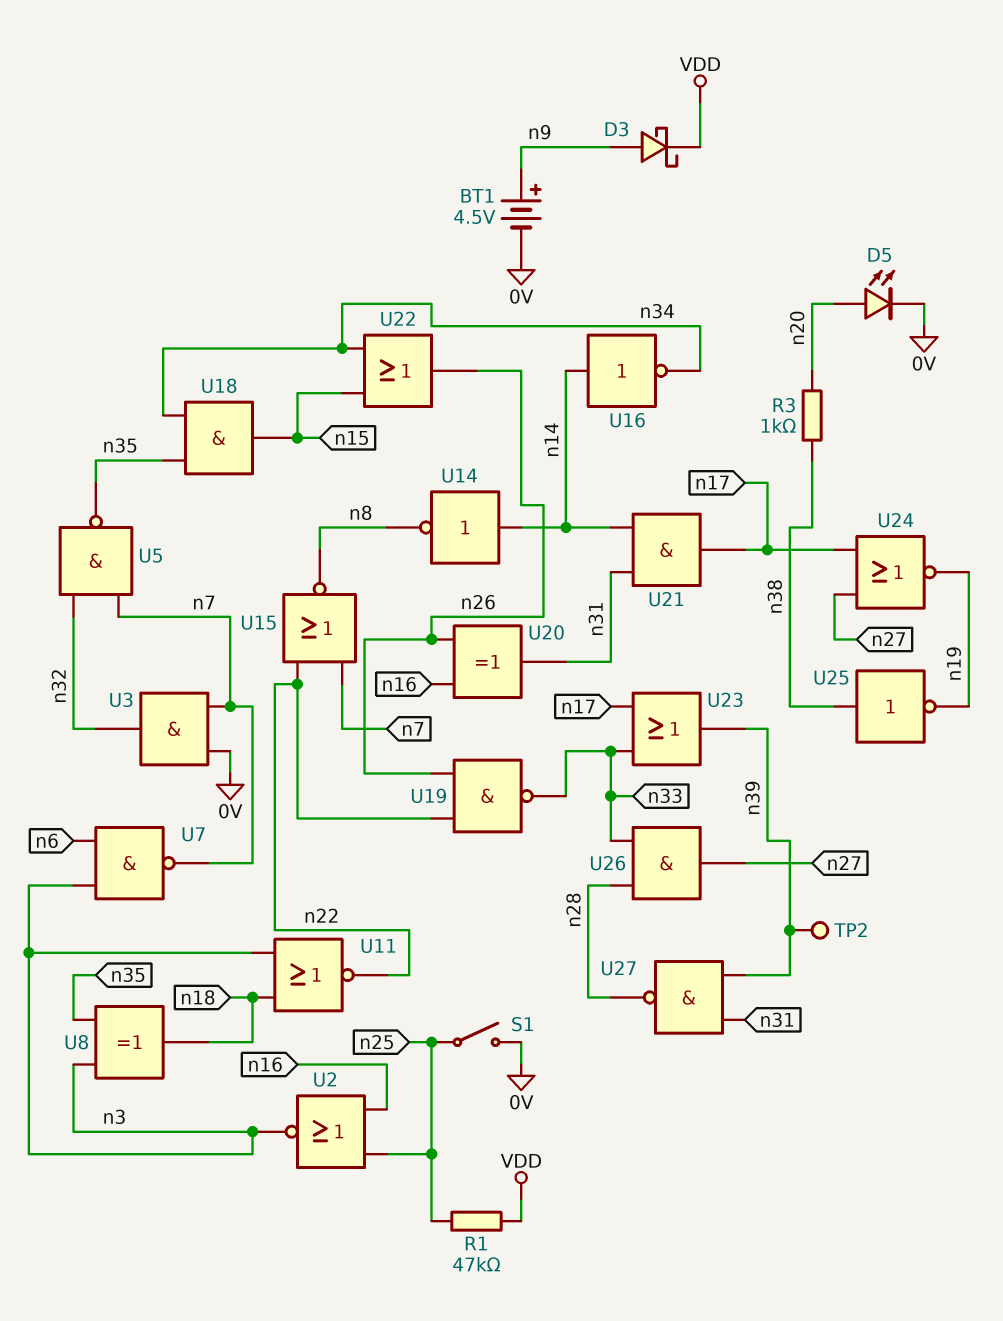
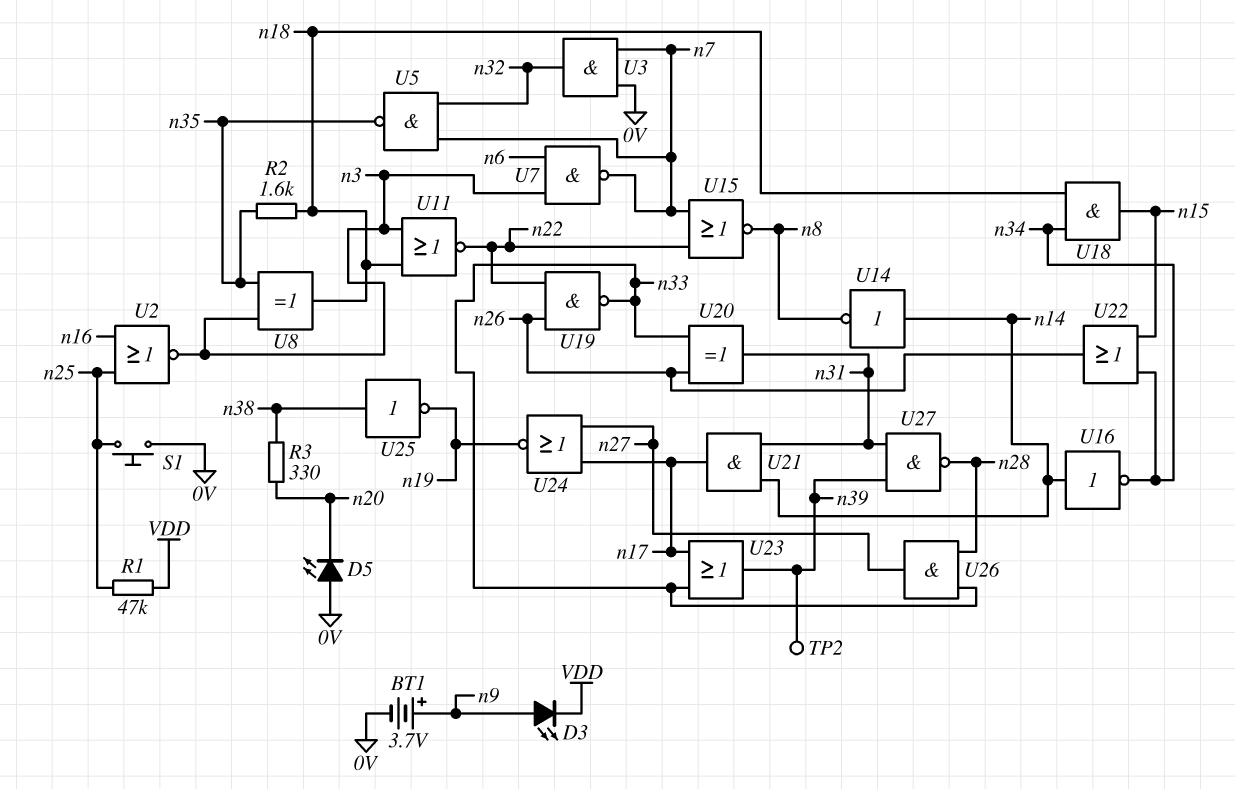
BT1: 4.5V (plus n9, minus 0V) -> 3.7V (plus n9, minus 0V)
D3: schottky (A n9, K VDD) -> LED (A n9, K VDD)
D5: LED (A n20, K 0V) -> LED (A 0V, K n20)
R2: none -> 1.6k (n18, n35)
R3: 1k (n20, n38) -> 330 (n20, n38)
S1: switch (0V, n25) -> button (0V, n25)
U18: AND (in n34, in n35, out n15) -> AND (in n18, in n34, out n15)
U20: XOR (in n16, in n26, out n31) -> XOR (in n26, in n33, out n31)

